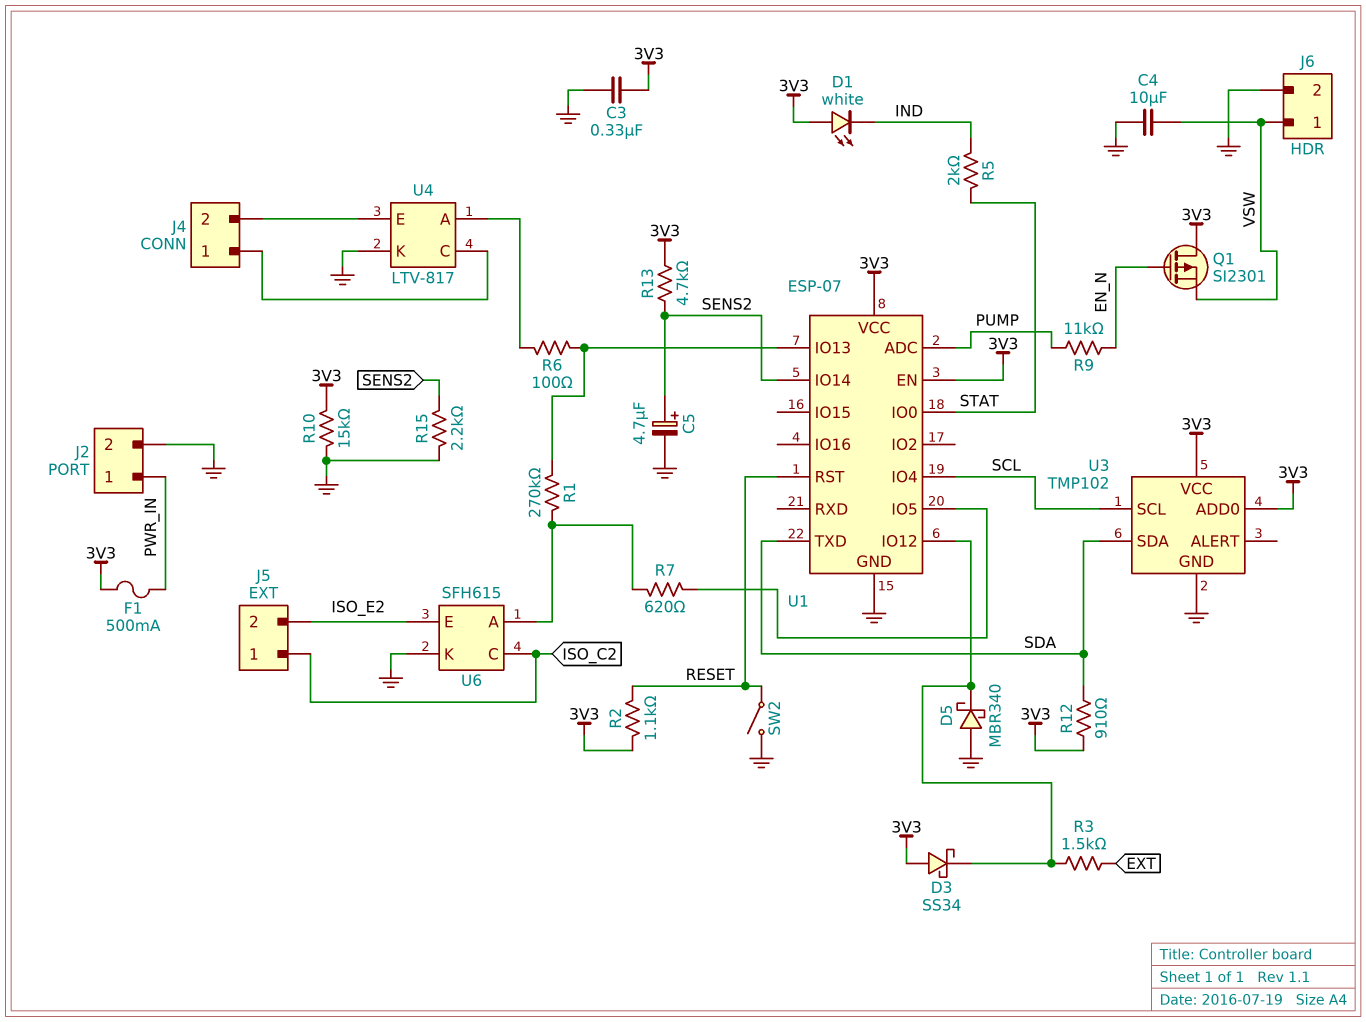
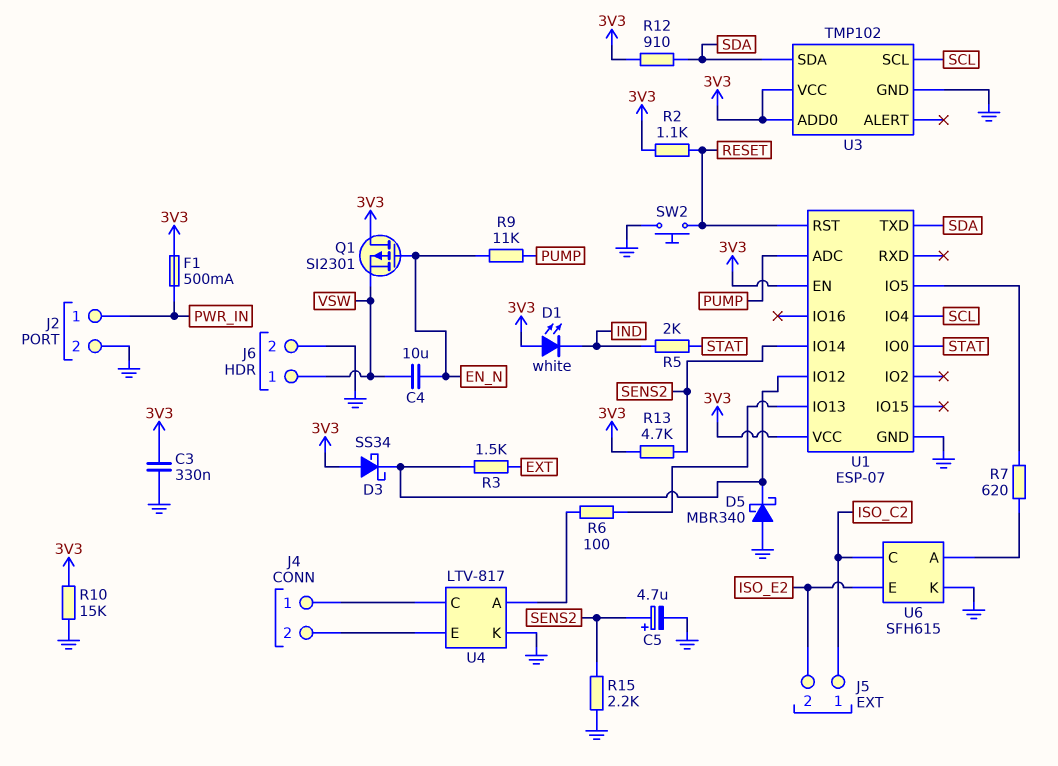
C4: 10uF (GND, VSW) -> 10uF (EN_N, VSW)
R1: 270k (U1/IO13, U6/A) -> none
SW2: switch (GND, RESET) -> button (GND, RESET)

